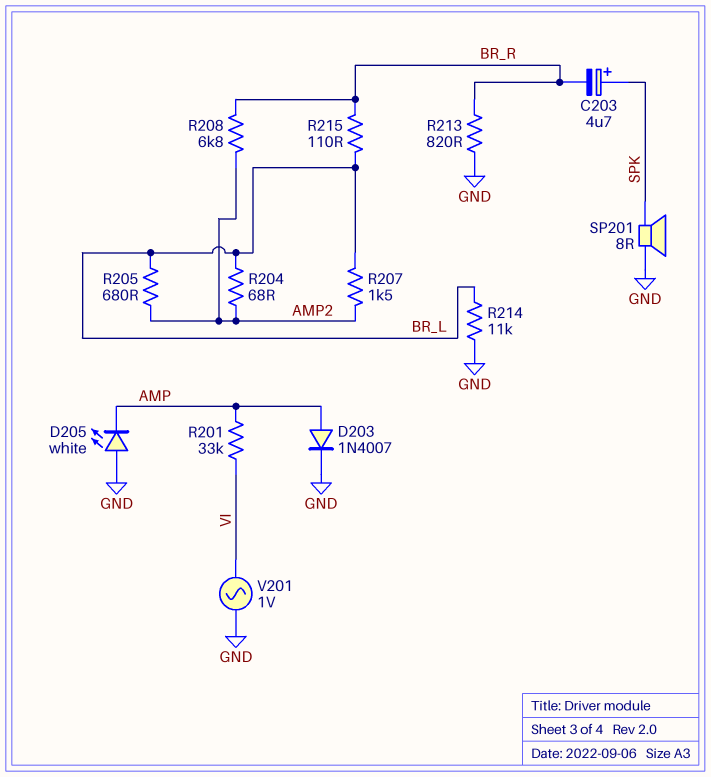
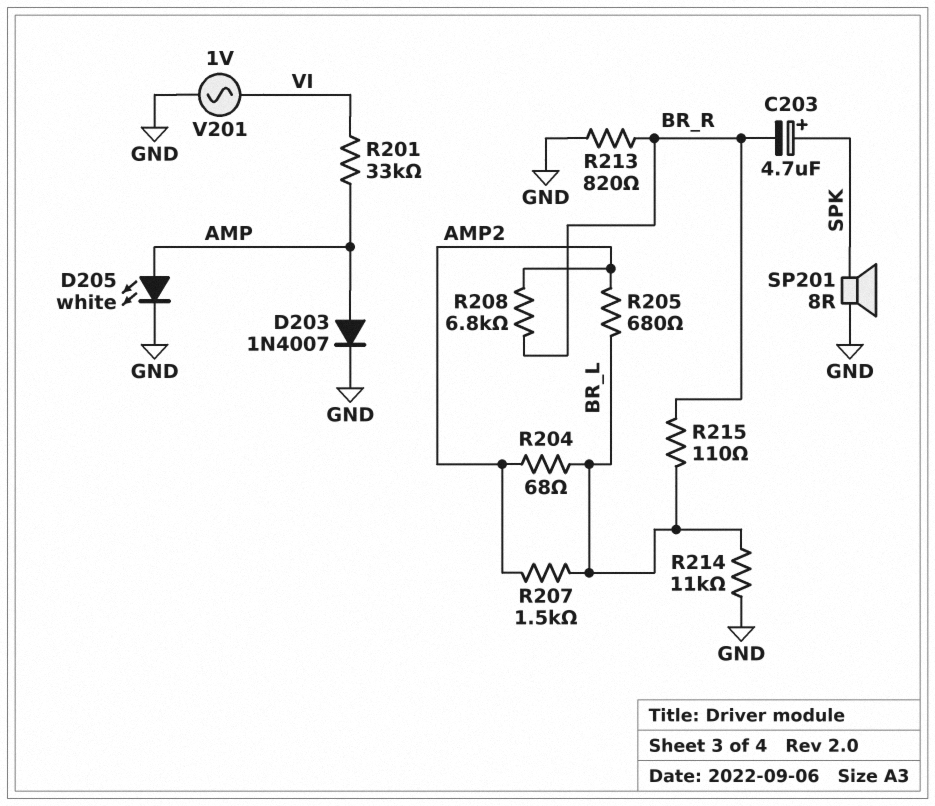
D205: LED white (A GND, K AMP) -> LED white (A AMP, K GND)

